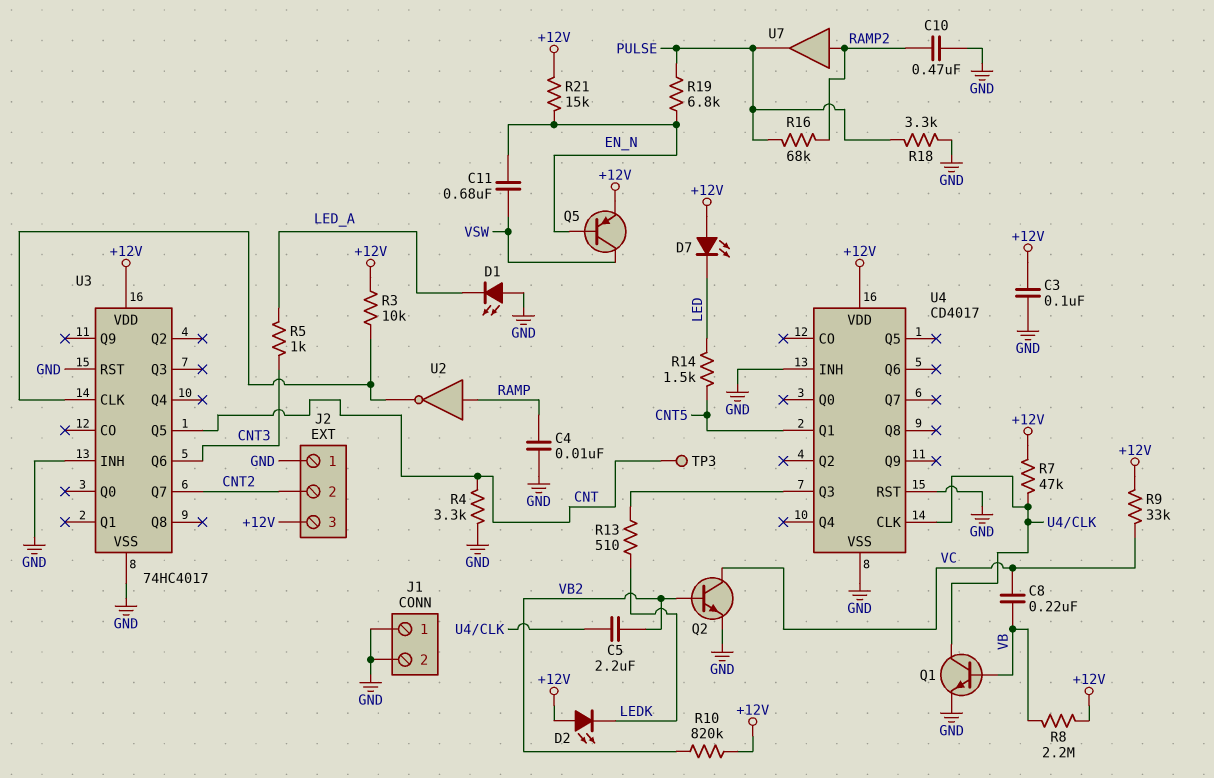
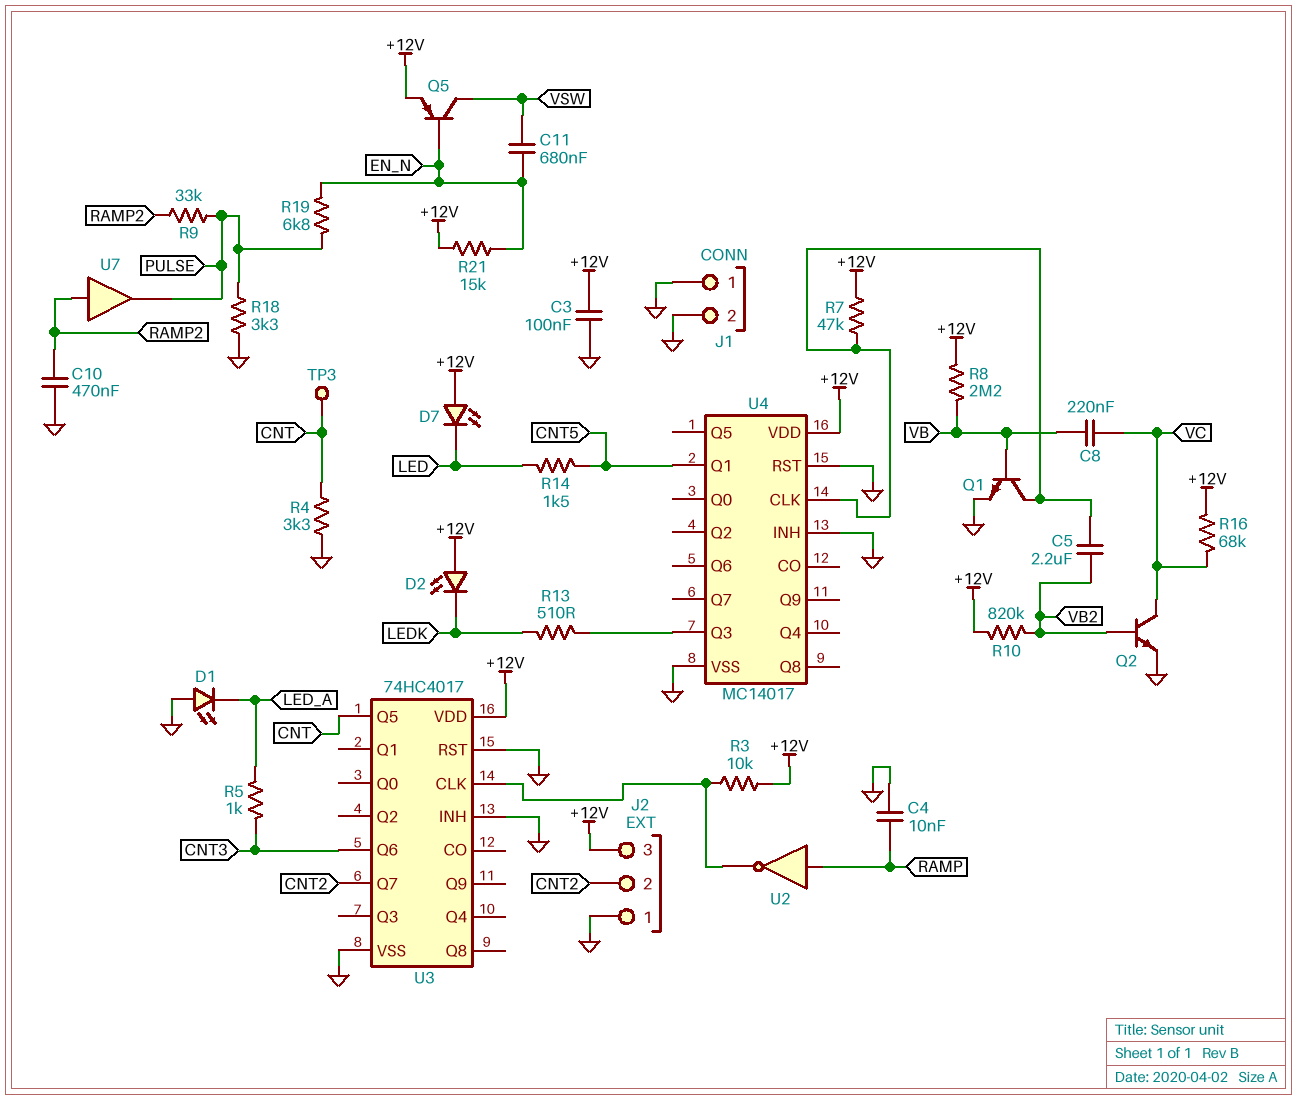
R9: 33k (+12V, VC) -> 33k (PULSE, RAMP2)
R16: 68k (PULSE, RAMP2) -> 68k (+12V, VC)
U4: CD4017 -> MC14017

